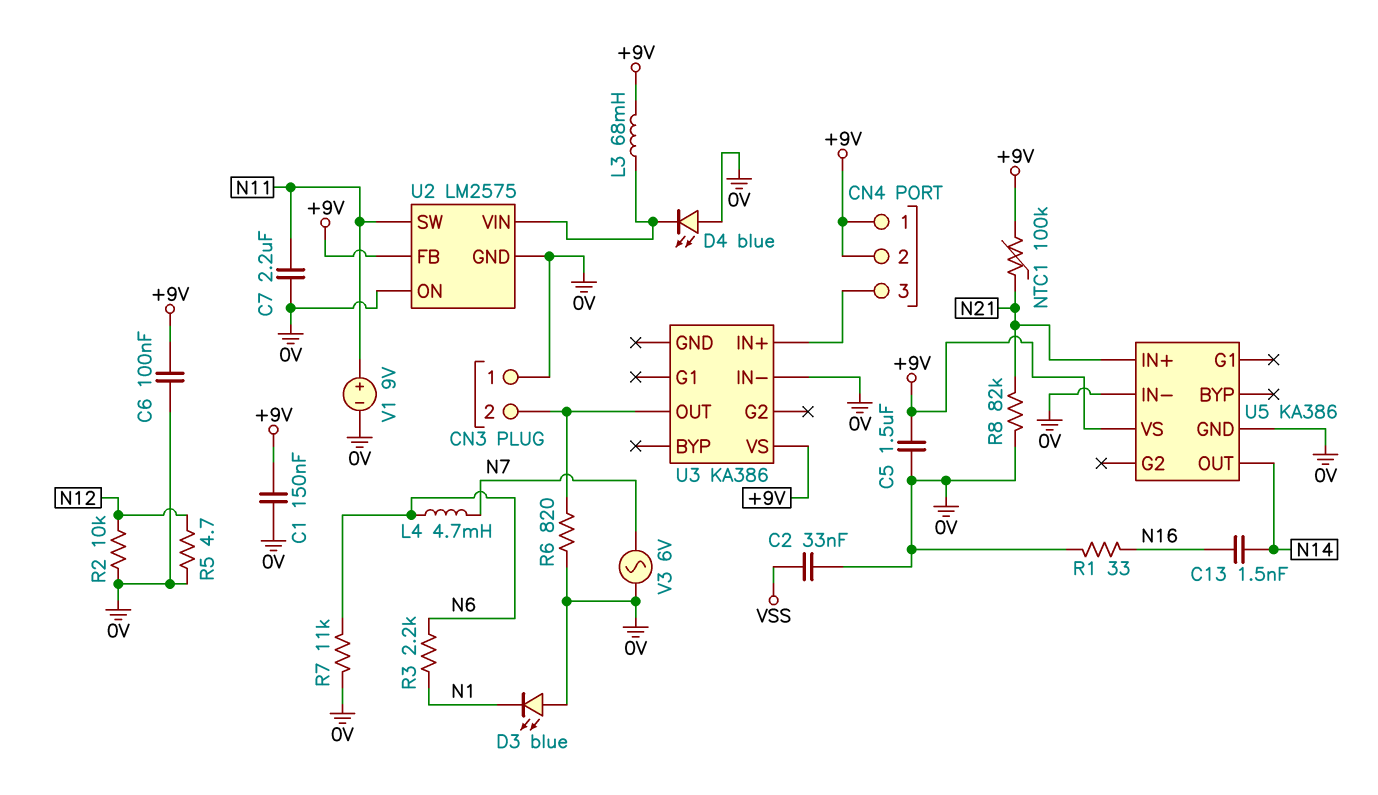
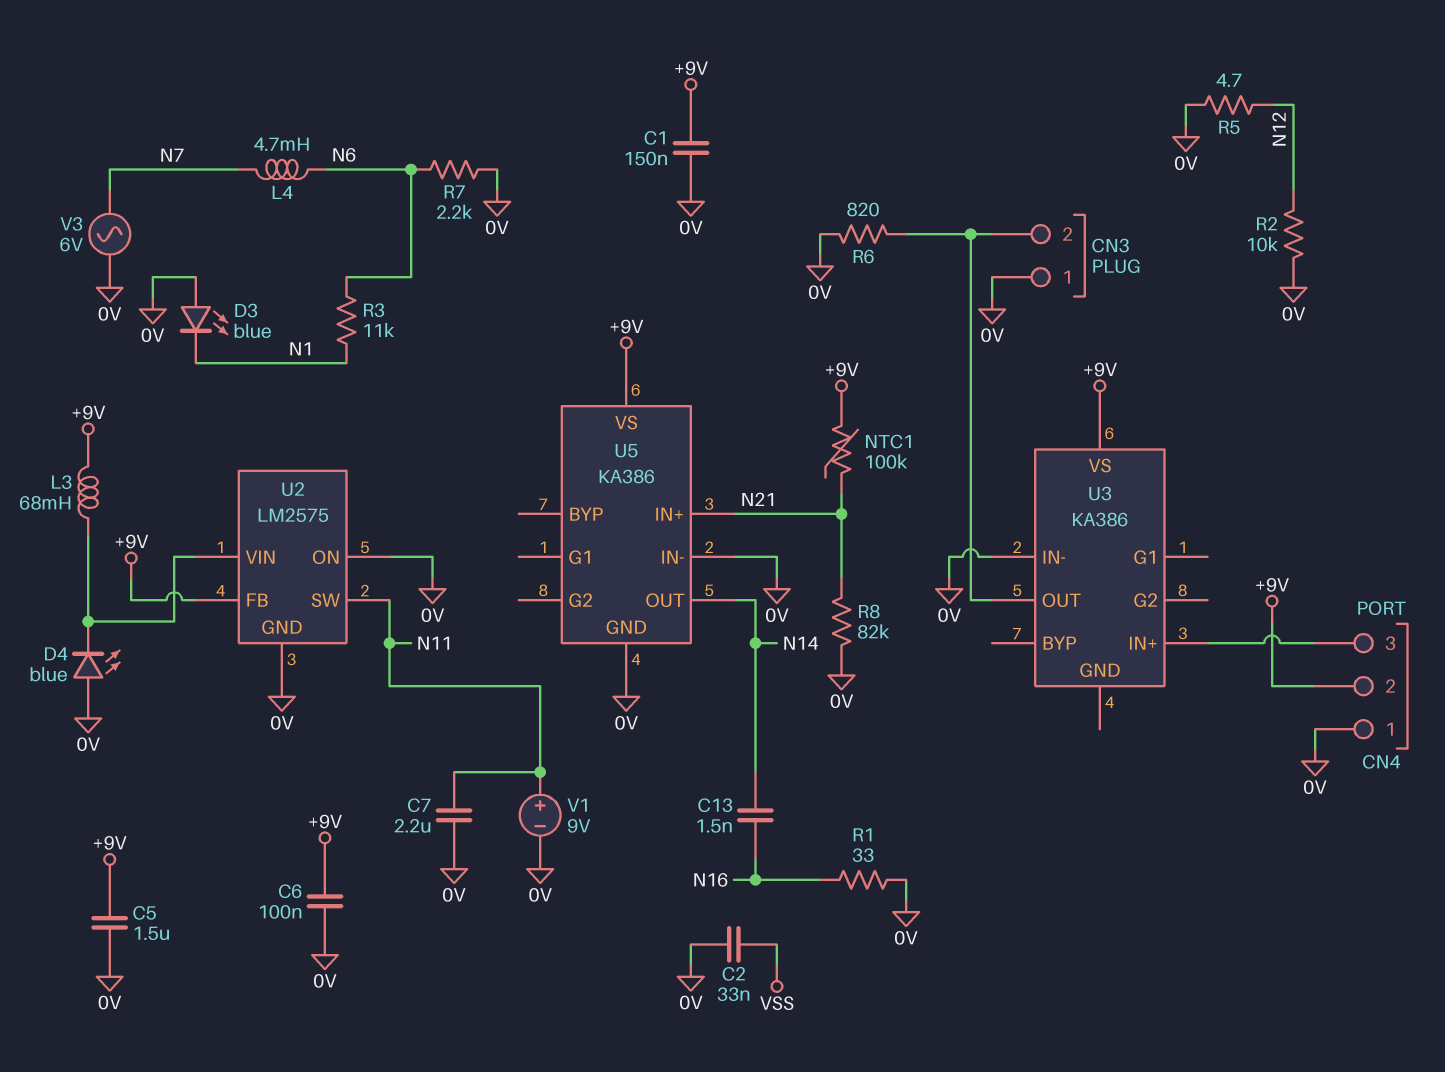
CN4 pin 1: +9V -> 0V
R3: 2.2k (N1, N6) -> 11k (N1, N6)
R7: 11k (0V, N6) -> 2.2k (0V, N6)

